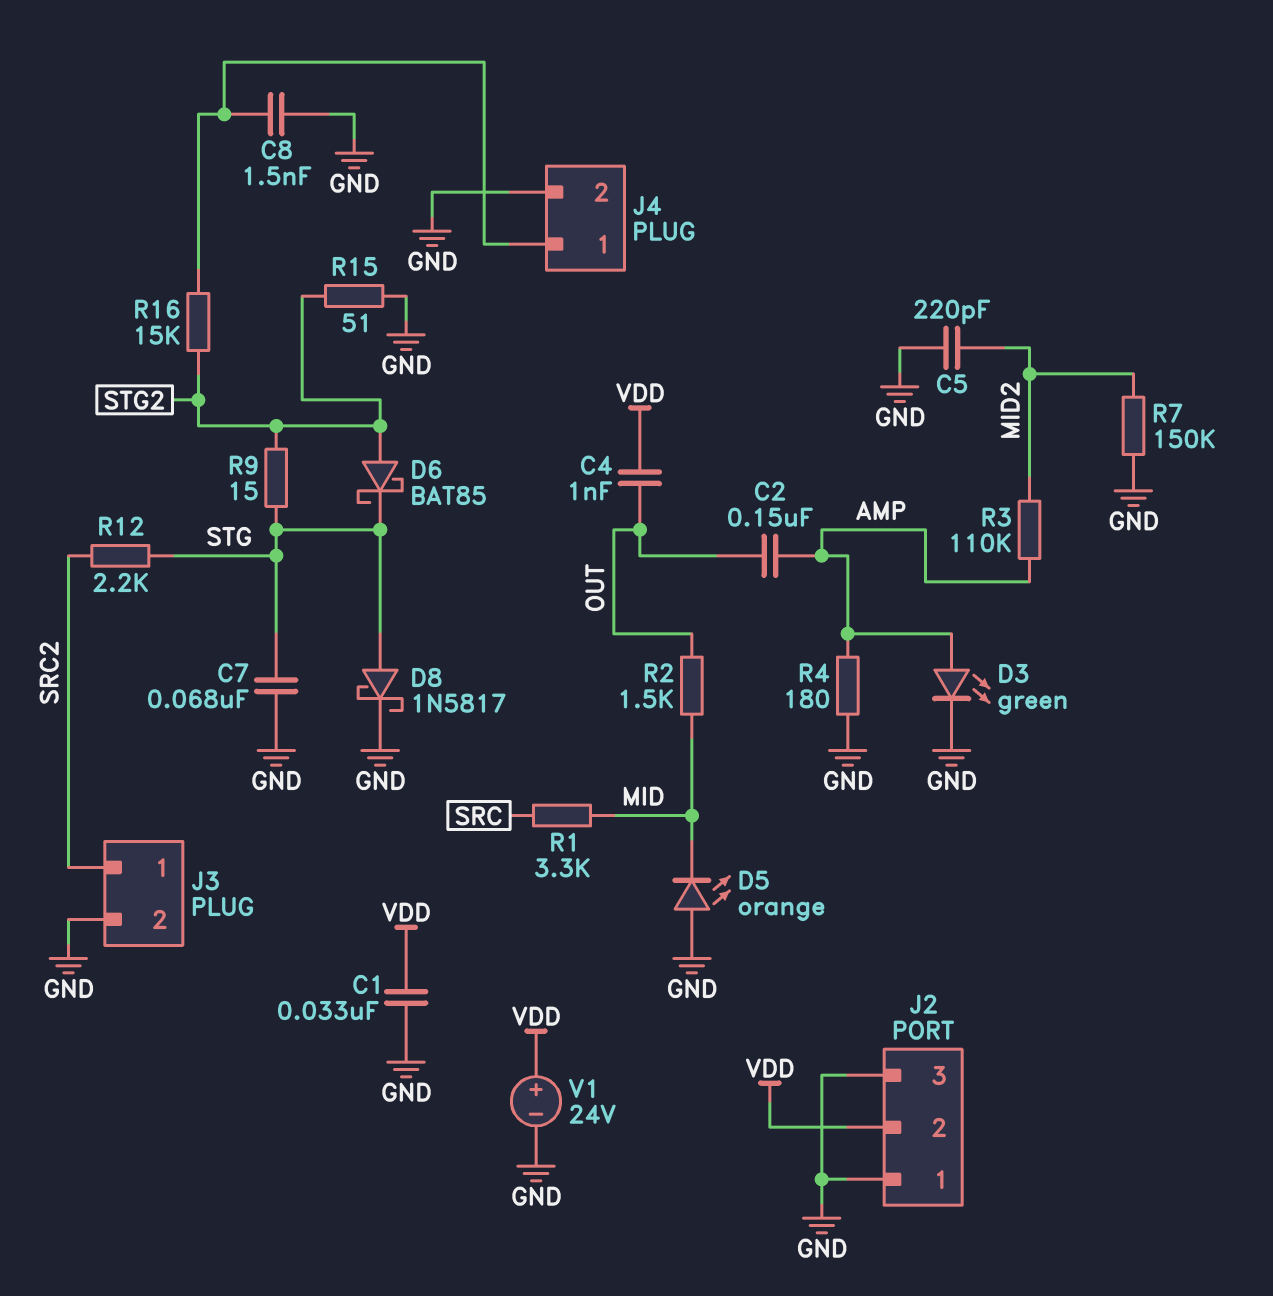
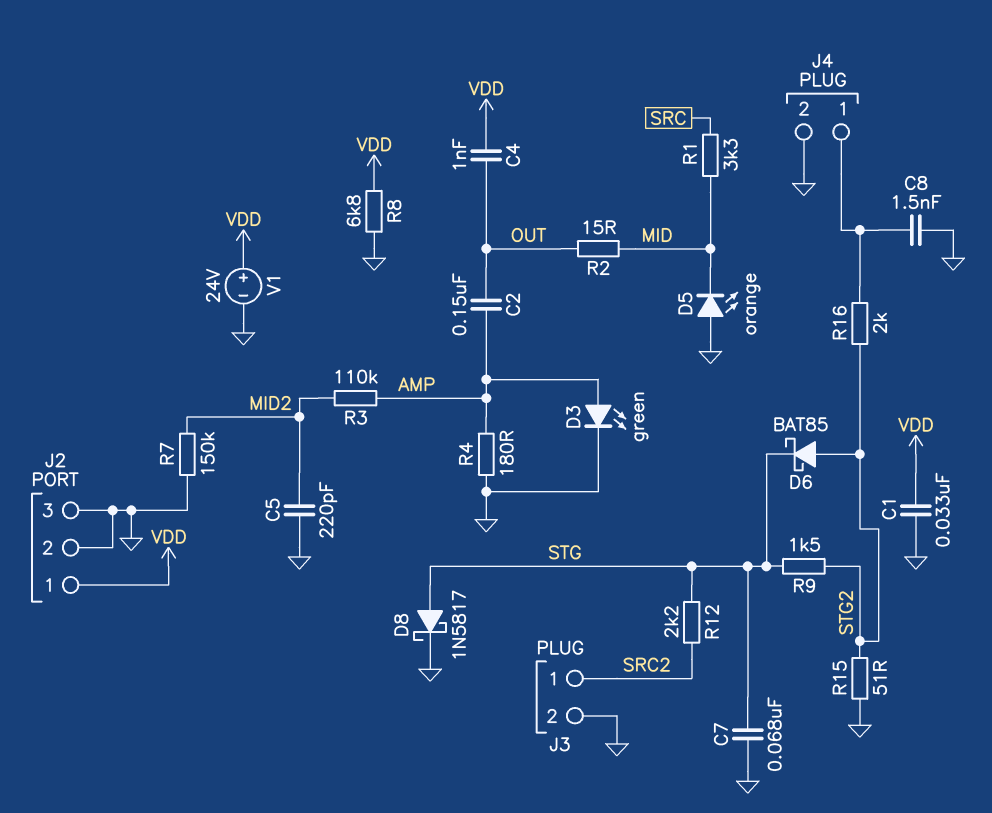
J2 pin 1: GND -> VDD
J2 pin 2: VDD -> GND
R2: 1.5k (MID, OUT) -> 15 (MID, OUT)
R8: none -> 6.8k (GND, VDD)
R9: 15 (STG, STG2) -> 1.5k (STG, STG2)
R16: 15k (J4/1, STG2) -> 2k (J4/1, STG2)

